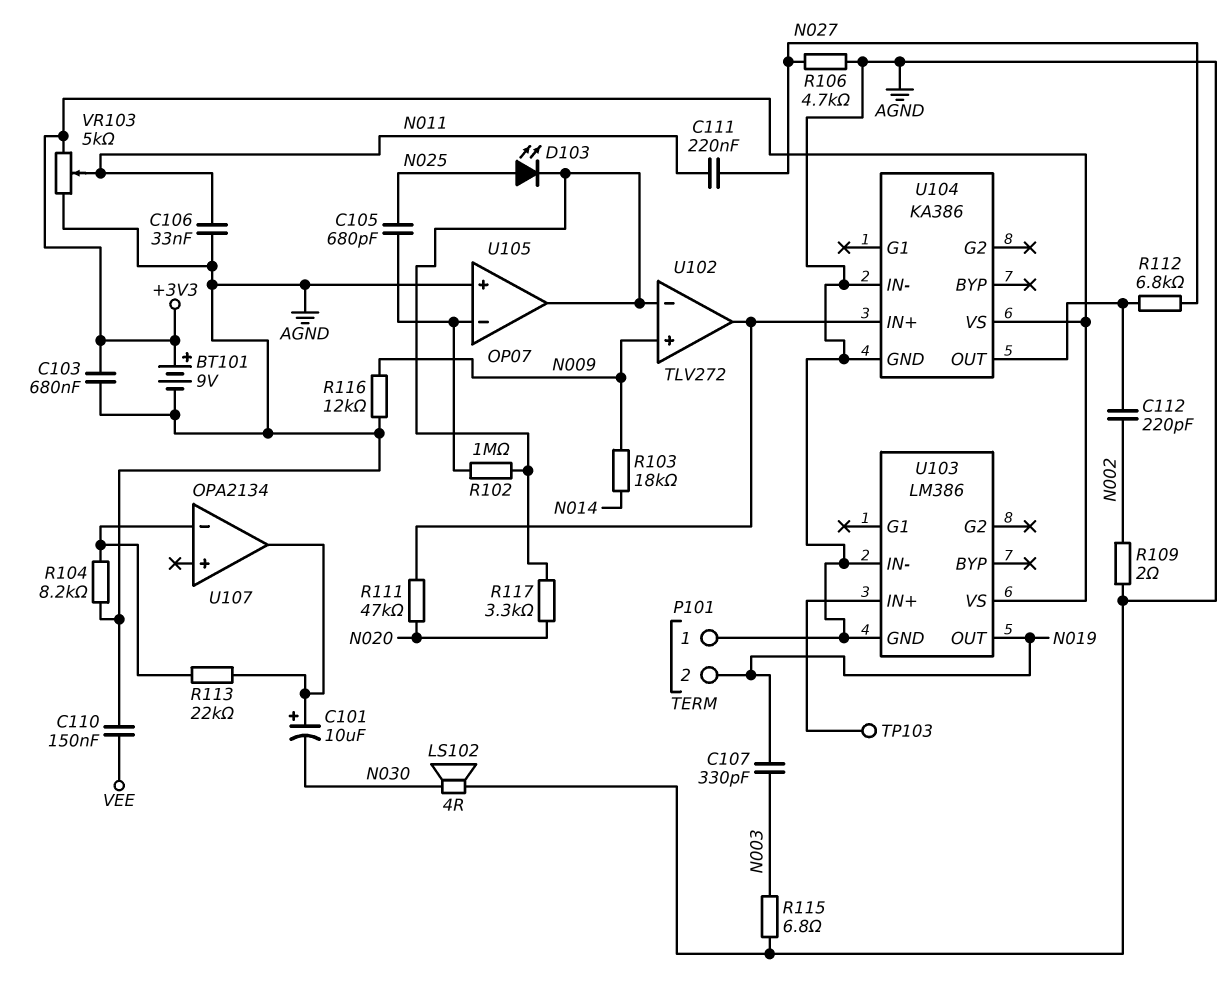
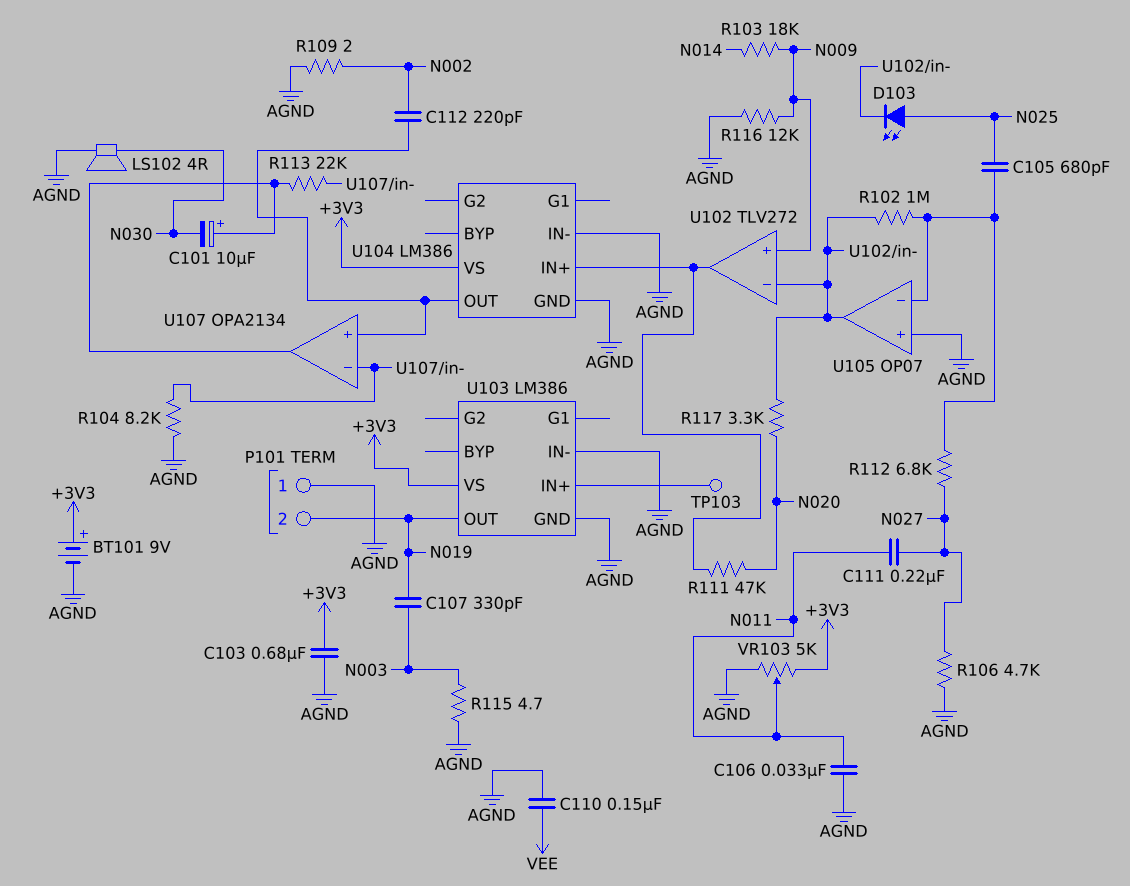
R112: 6.8k (N027, U104/OUT) -> 6.8k (N027, U105/in-)
R115: 6.8 (AGND, N003) -> 4.7 (AGND, N003)
U104: KA386 -> LM386
U107 pin in+: none -> U104/OUT

